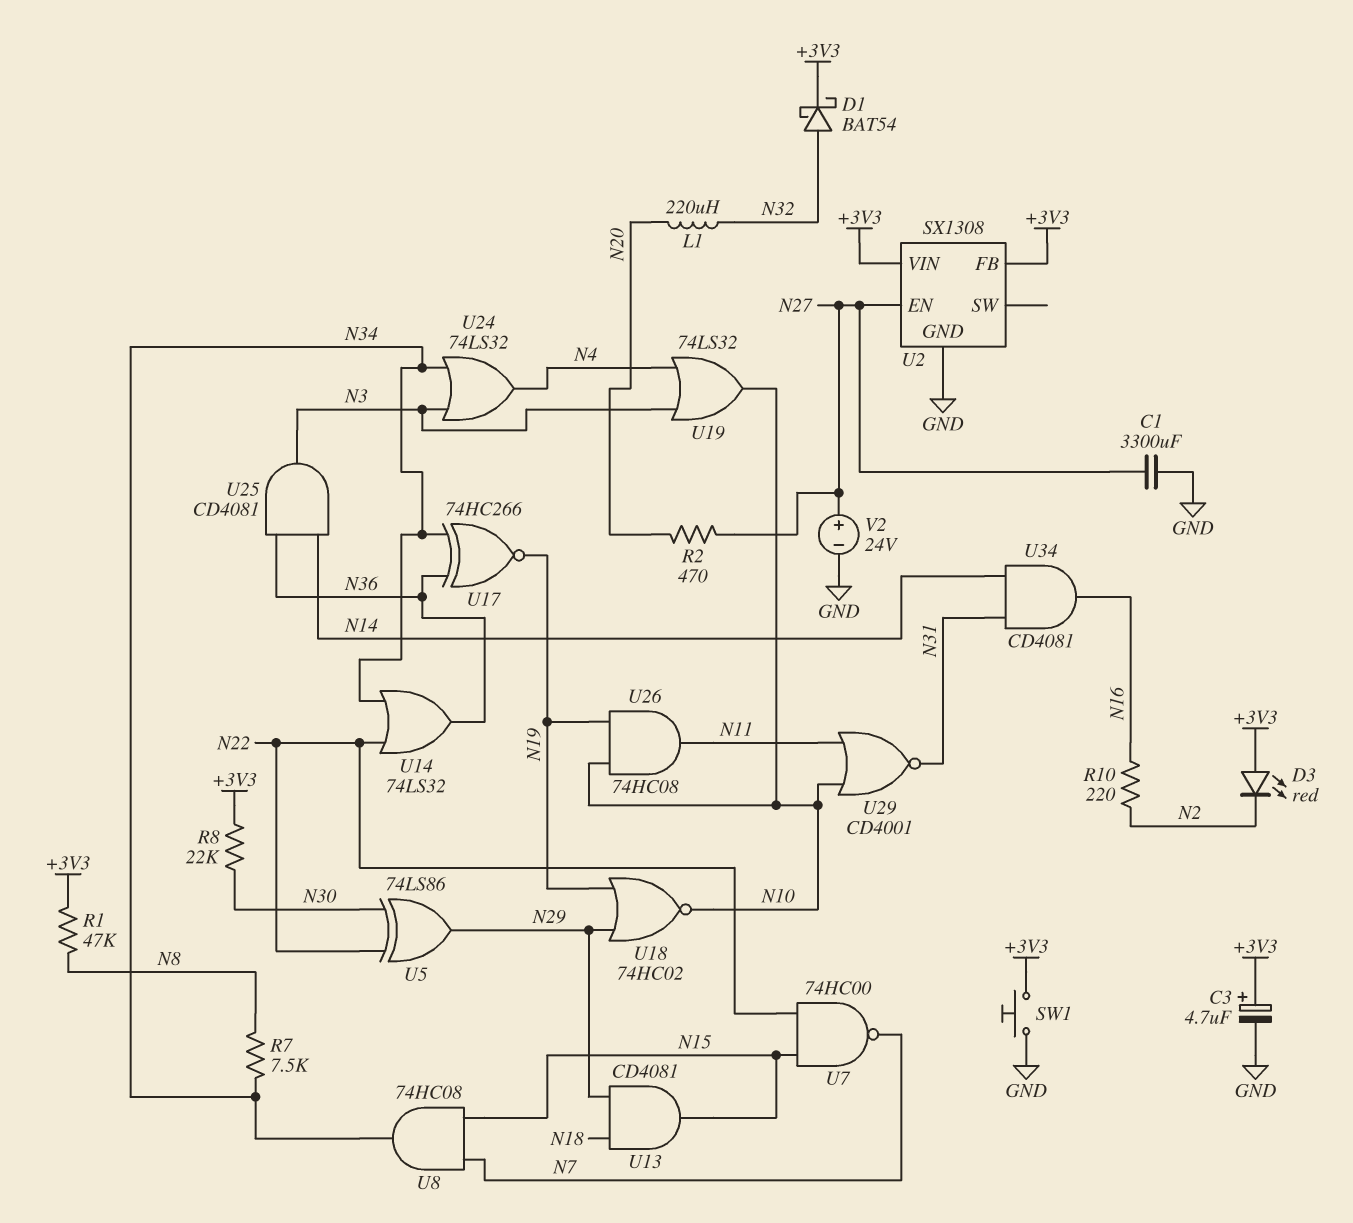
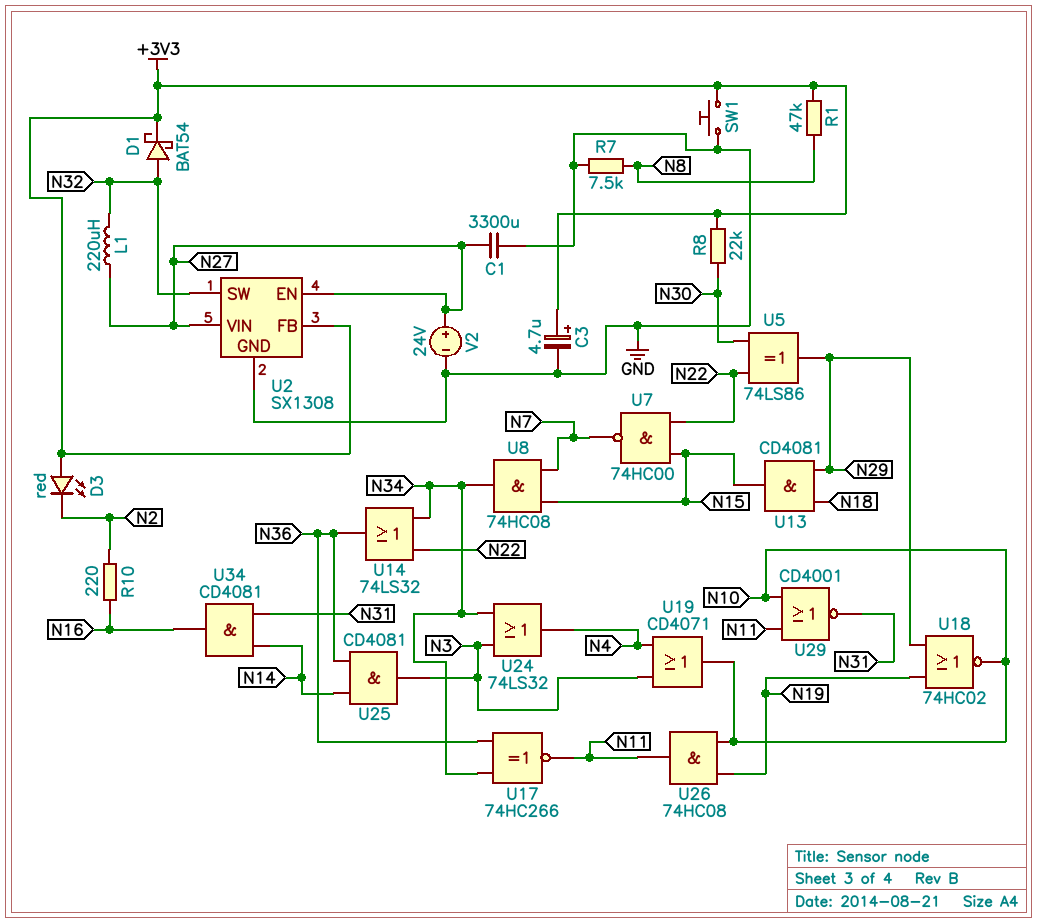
L1: 220uH (N20, N32) -> 220uH (N27, N32)
R2: 470 (N20, N27) -> none
R7: 7.5k (N8, N34) -> 7.5k (GND, N8)
U2 pin SW: none -> N32
U2 pin VIN: +3V3 -> N27
U17: XNOR 74HC266 (in N34, in N36, out N19) -> XNOR 74HC266 (in N34, in N36, out N11)
U19: OR 74LS32 (in N3, in N4, out N10) -> OR CD4071 (in N3, in N4, out N10)

